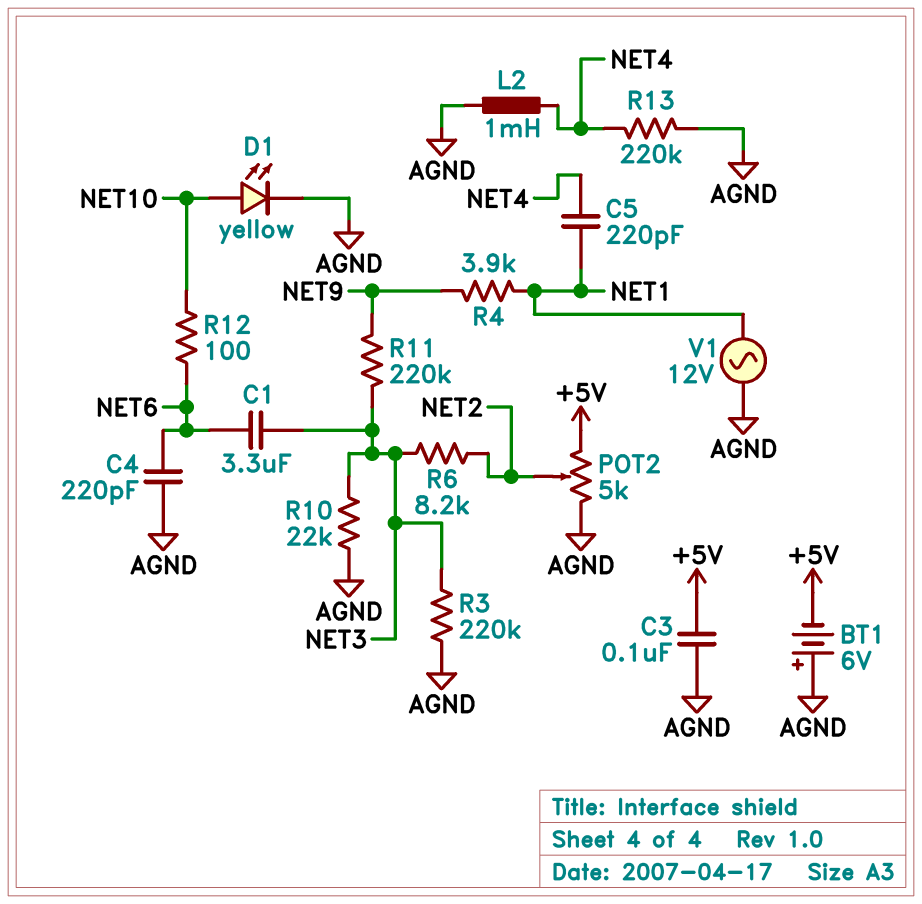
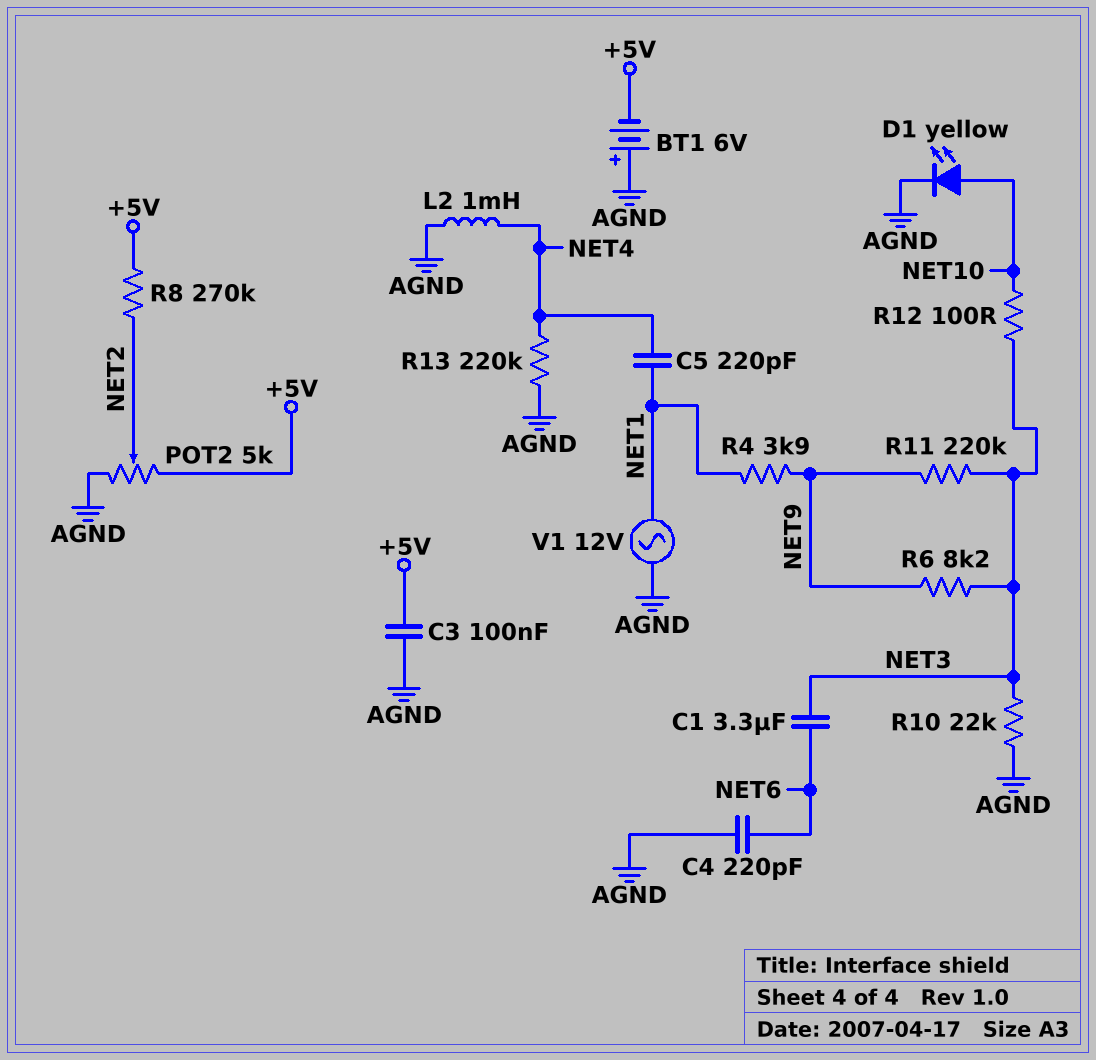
R3: 220k (AGND, NET3) -> none
R6: 8.2k (NET2, NET3) -> 8.2k (NET3, NET9)
R8: none -> 270k (+5V, NET2)
R12: 100 (NET6, NET10) -> 100 (NET3, NET10)

